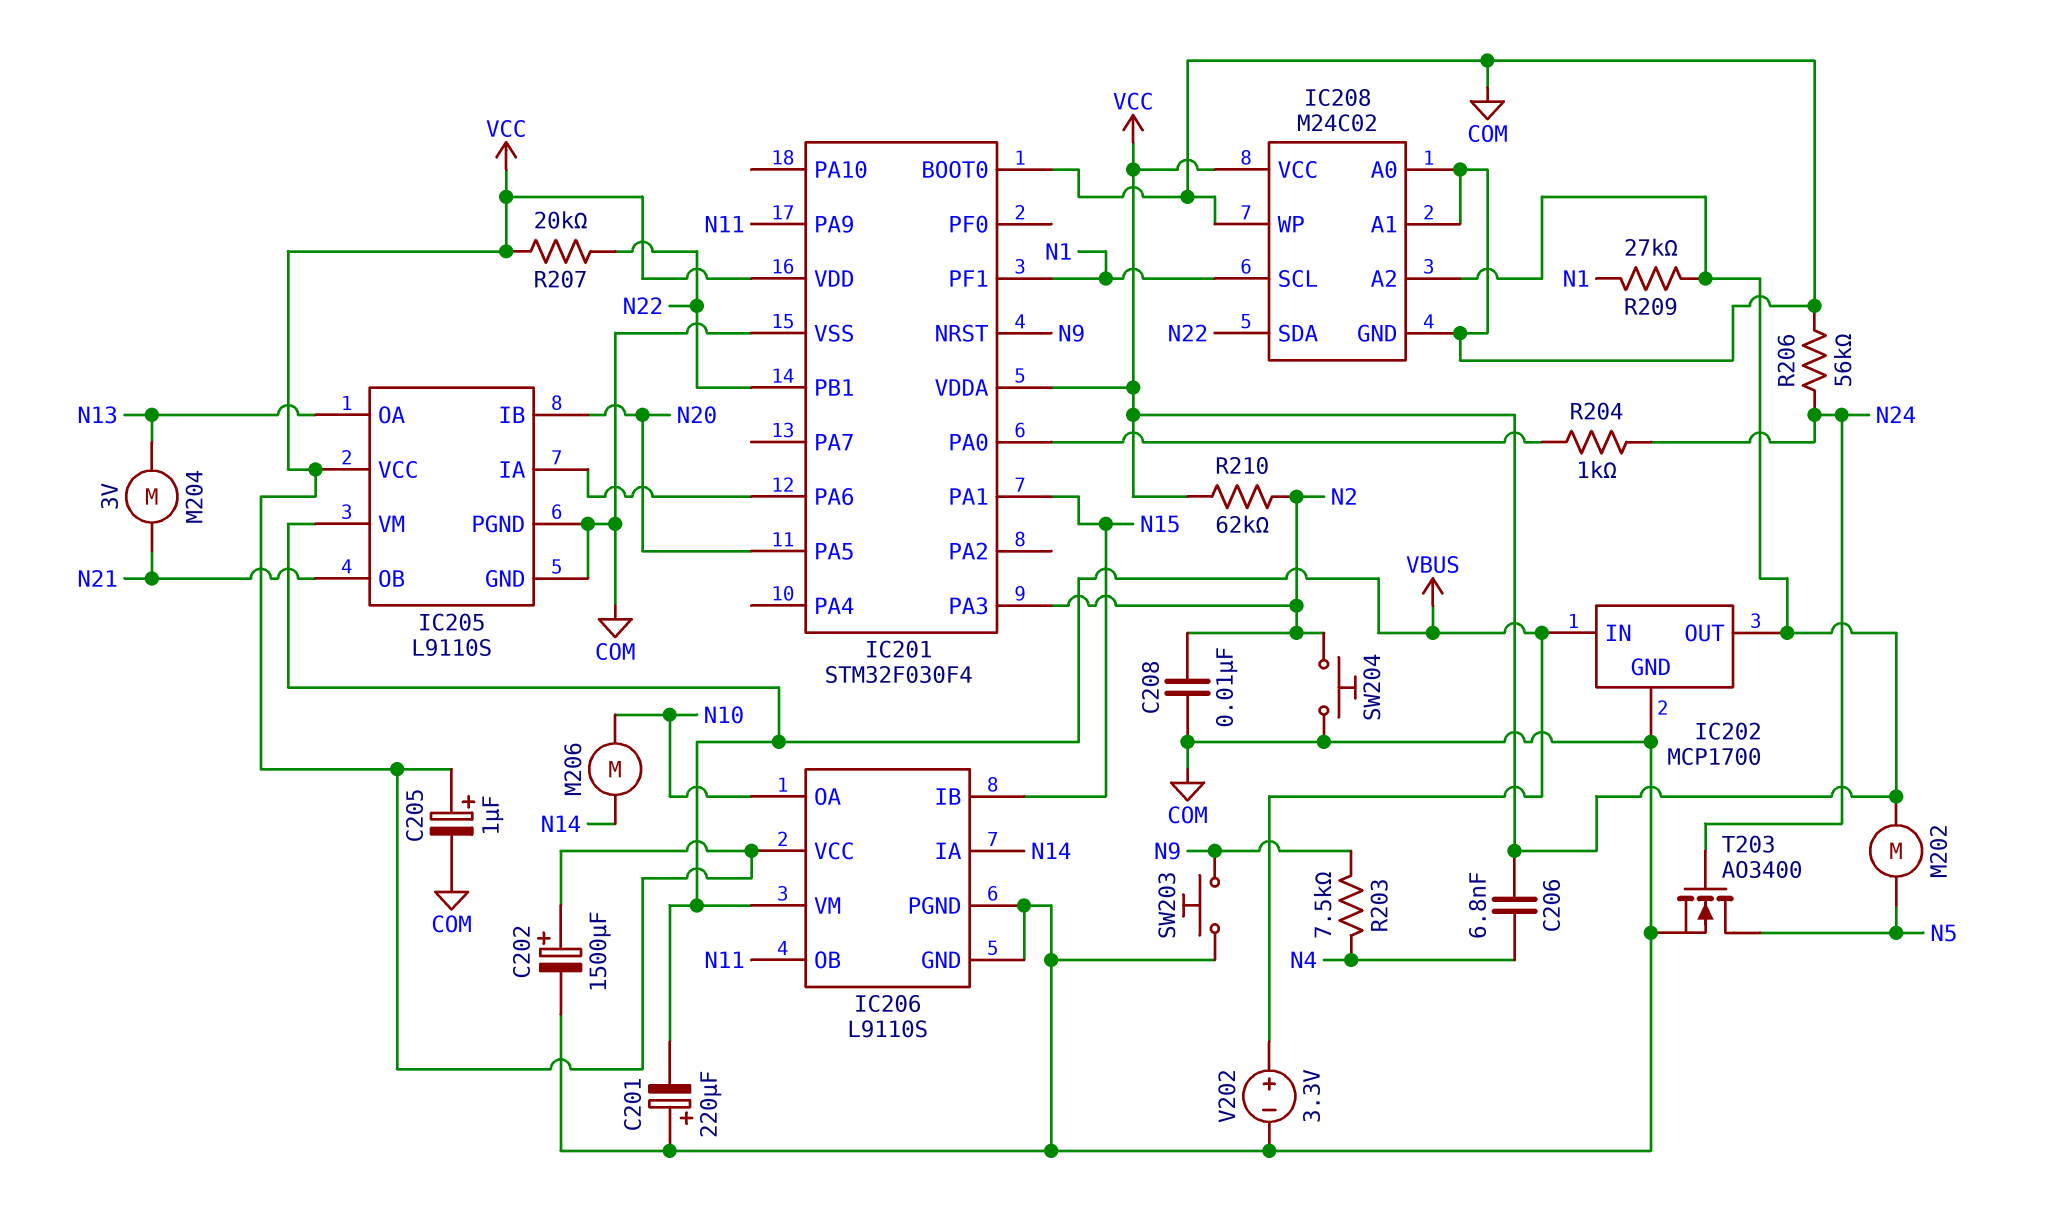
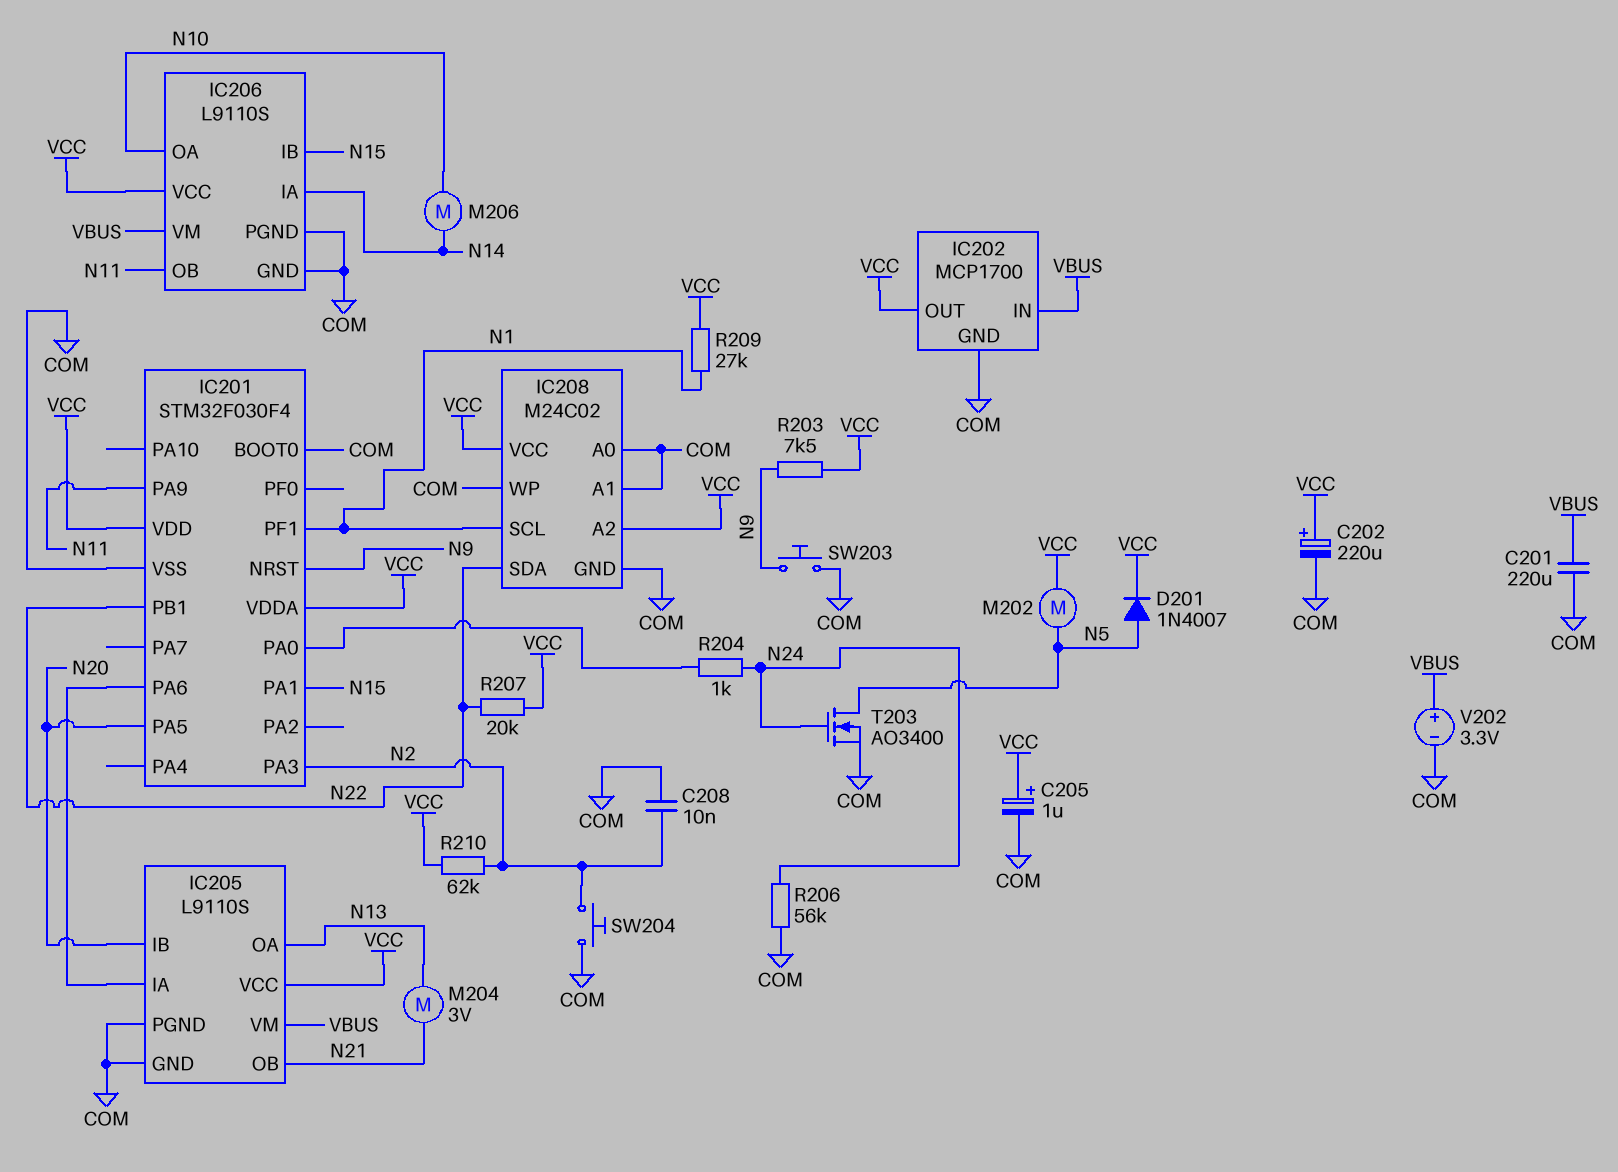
C201: 220uF (plus COM, minus VBUS) -> 220uF (COM, VBUS)
C202: 1500uF (plus VCC, minus COM) -> 220uF (plus VCC, minus COM)
C206: 6.8nF (N4, VCC) -> none
D201: none -> diode 1N4007 (A N5, K VCC)
R203: 7.5k (N4, N9) -> 7.5k (N9, VCC)

